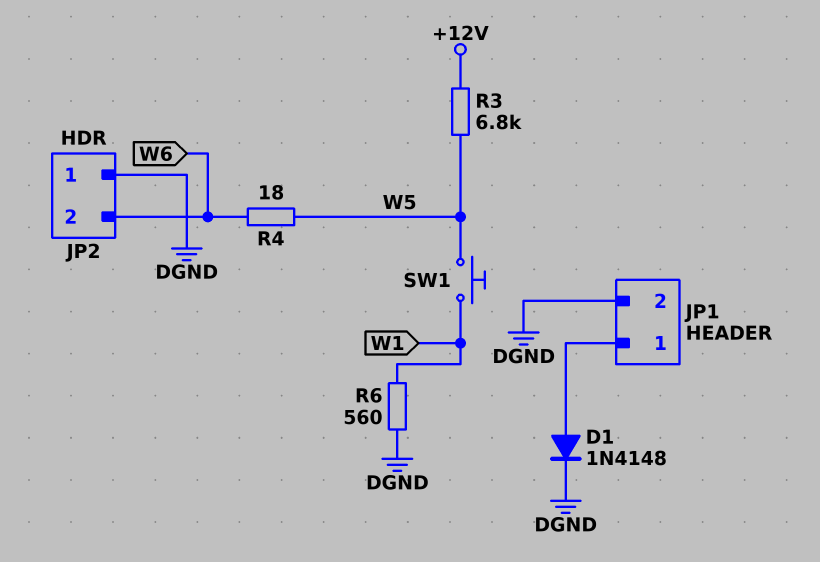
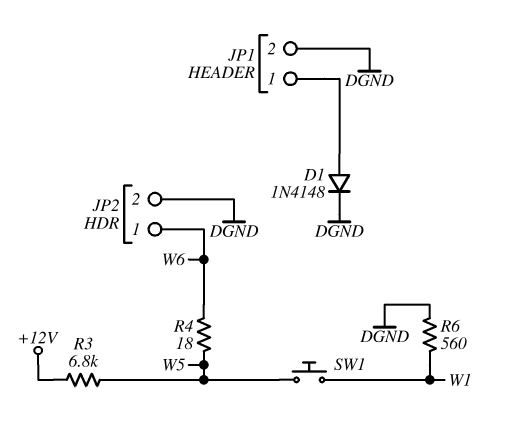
JP2 pin 1: DGND -> W6
JP2 pin 2: W6 -> DGND

